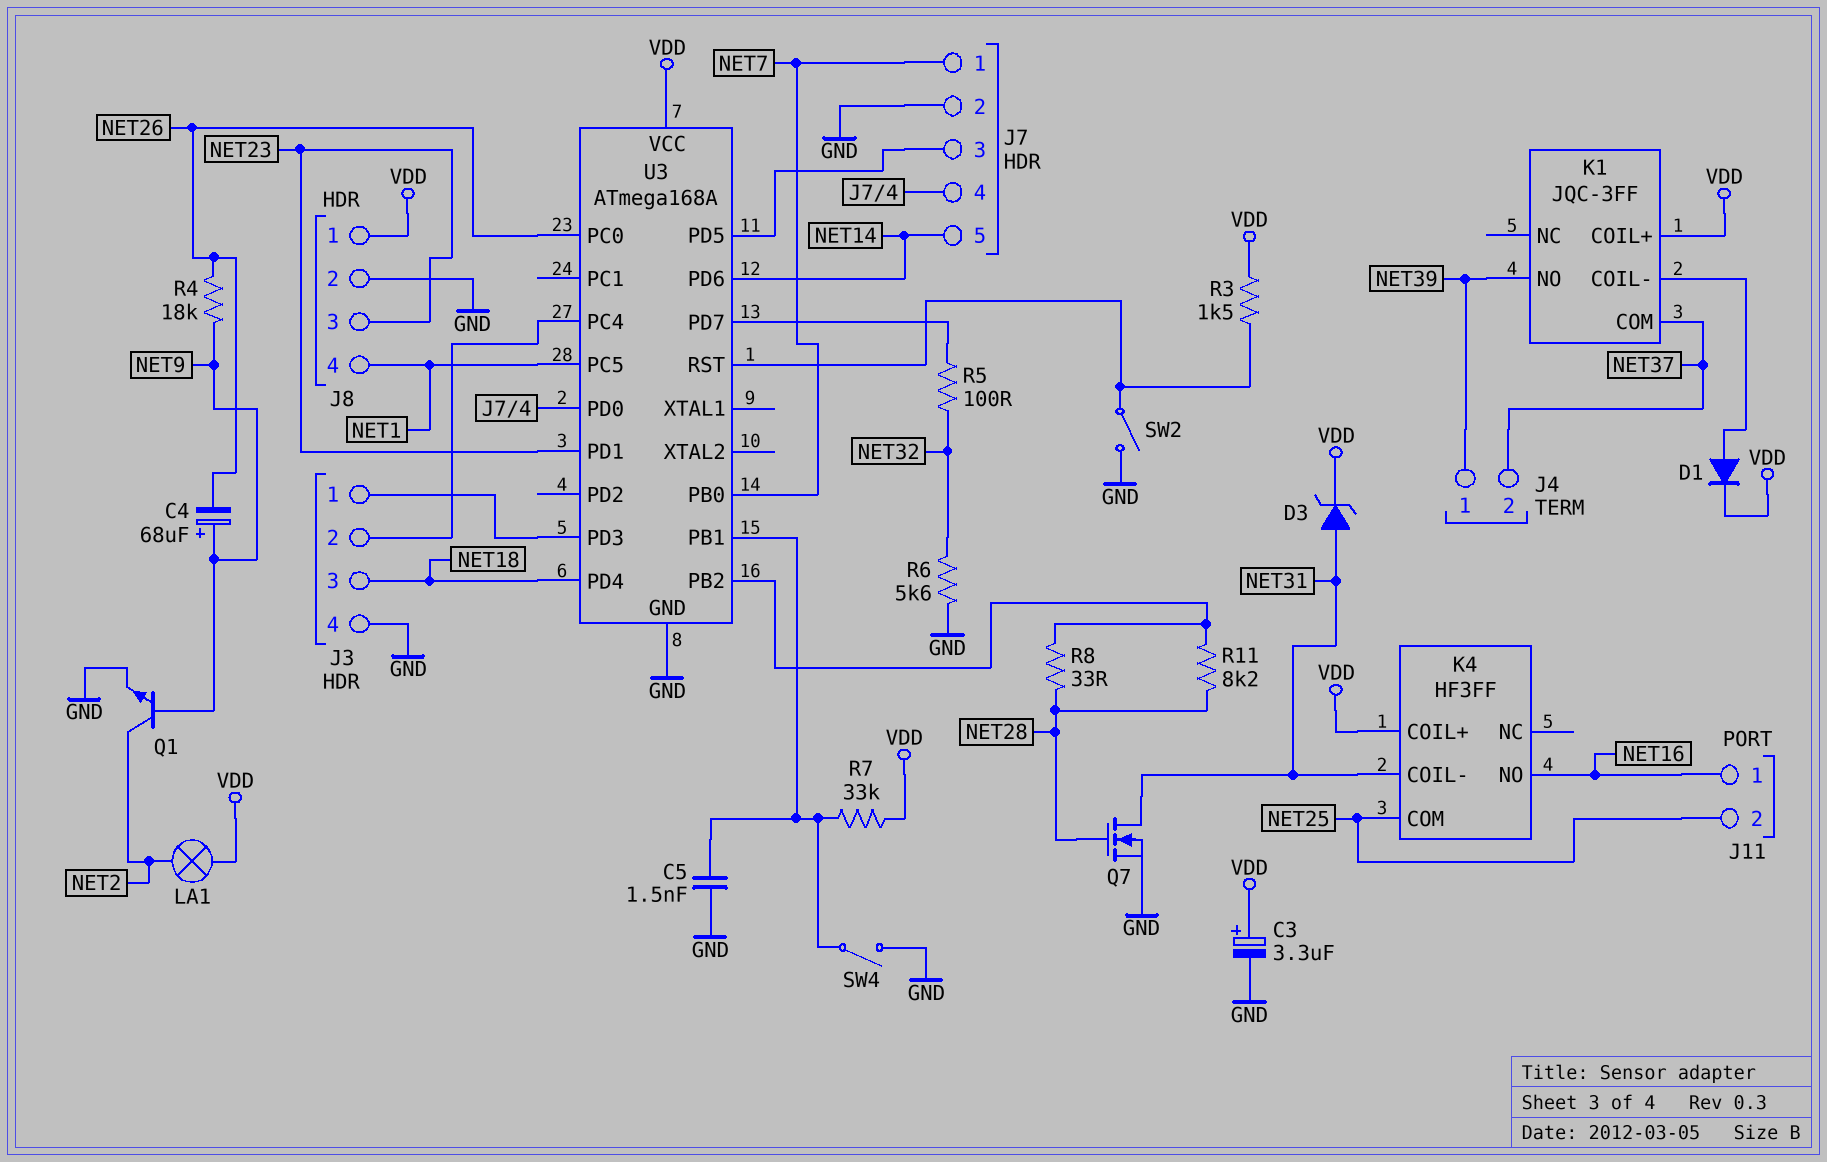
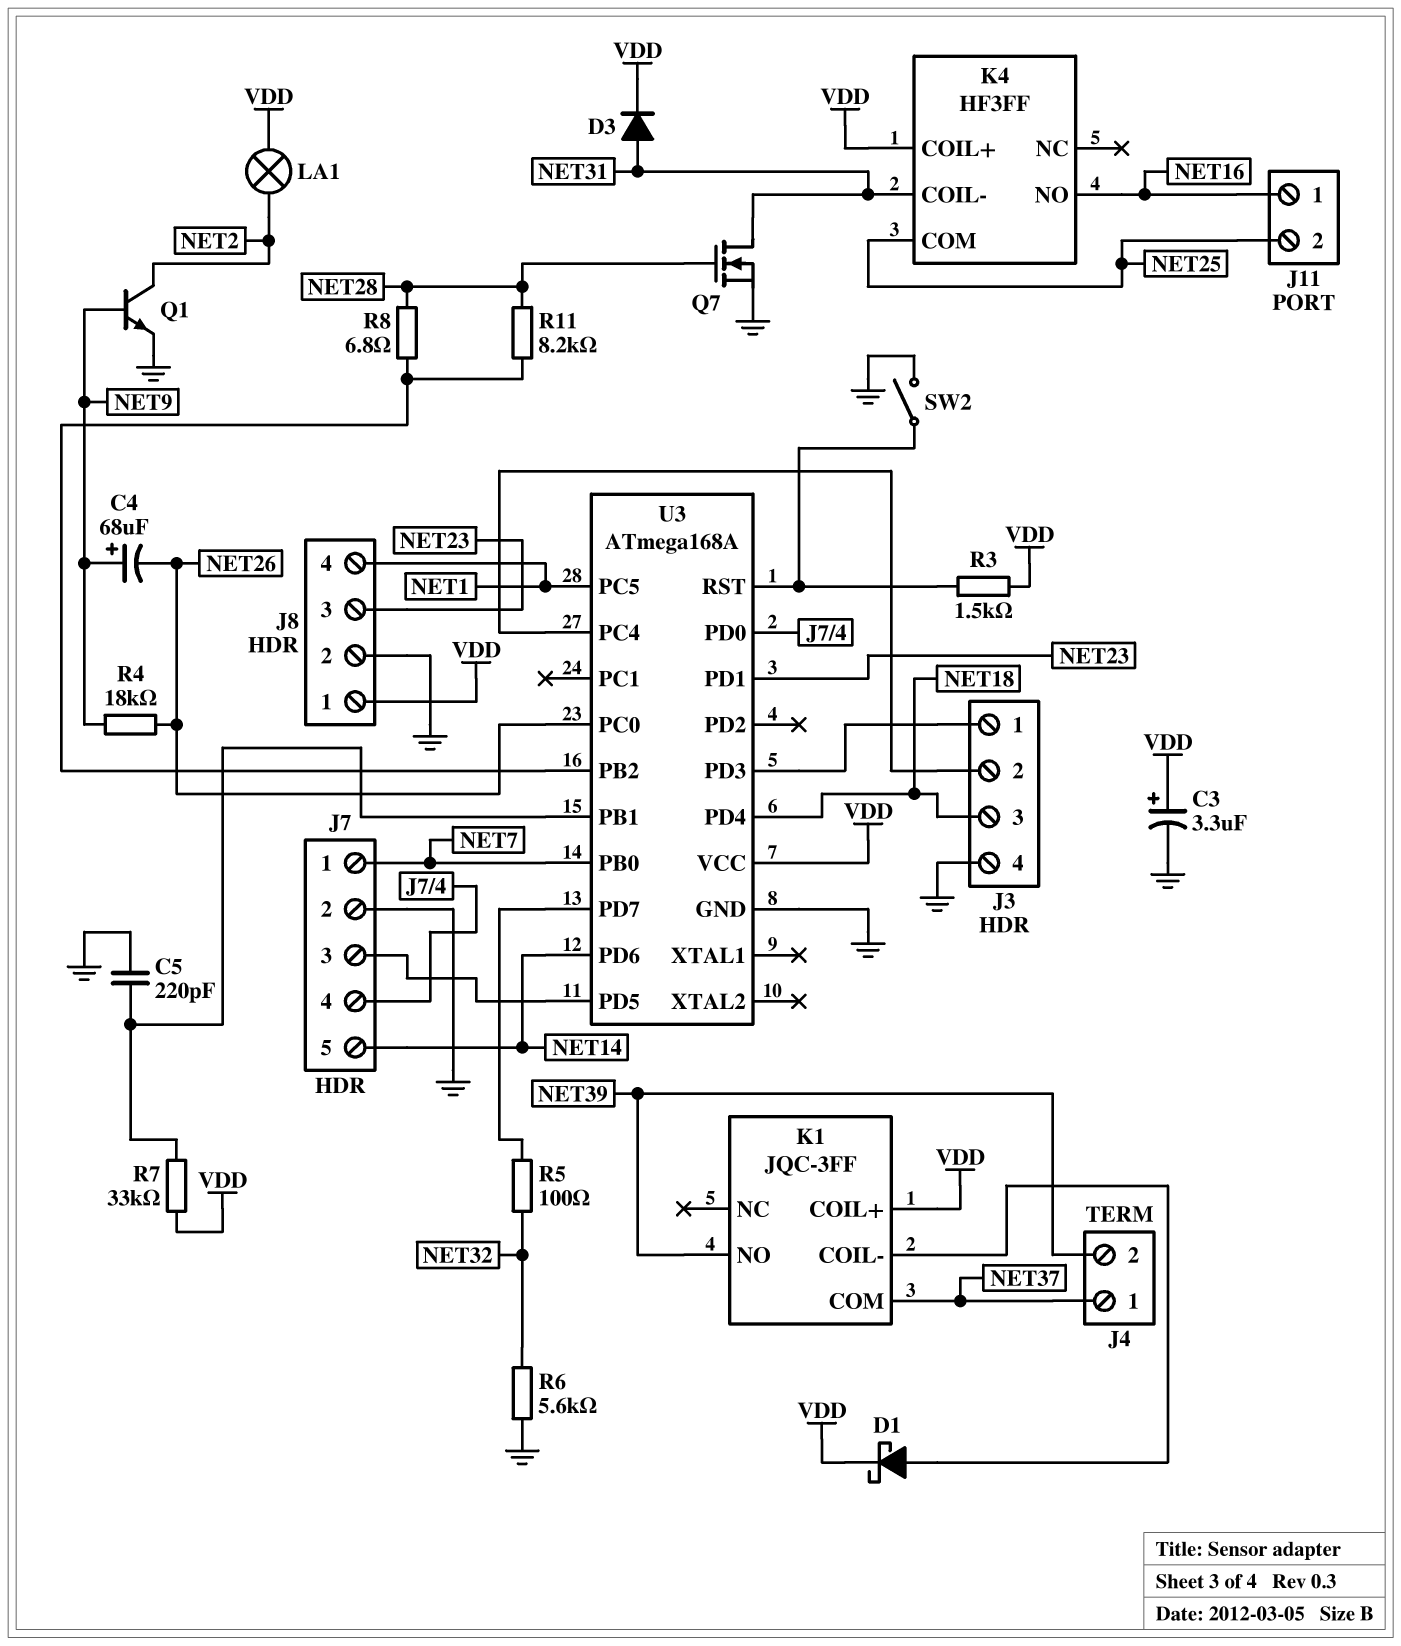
C5: 1.5nF (GND, U3/PB1) -> 220pF (GND, U3/PB1)
D1: diode (A K1/COIL-, K VDD) -> schottky (A K1/COIL-, K VDD)
D3: zener (A NET31, K VDD) -> diode (A NET31, K VDD)
J4 pin 1: NET39 -> NET37
J4 pin 2: NET37 -> NET39
R8: 33 (NET28, U3/PB2) -> 6.8 (NET28, U3/PB2)
SW4: switch (GND, U3/PB1) -> none

